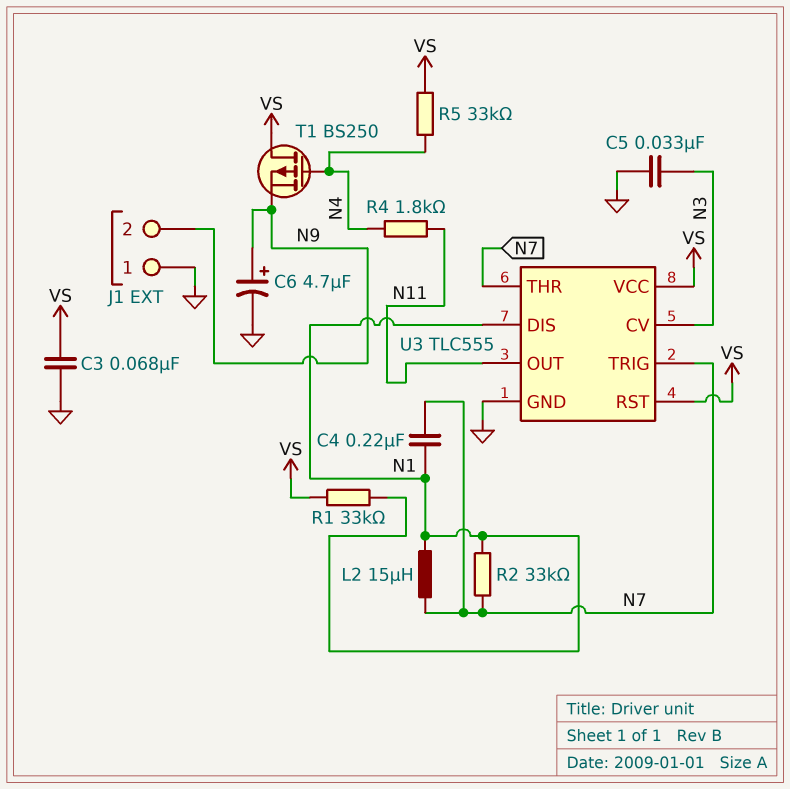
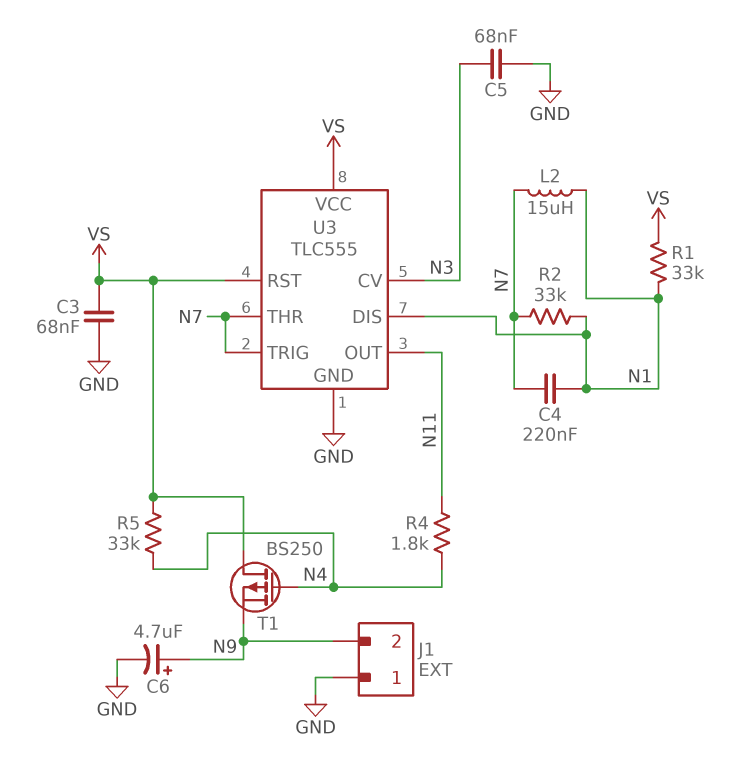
C5: 33nF (GND, N3) -> 68nF (GND, N3)

